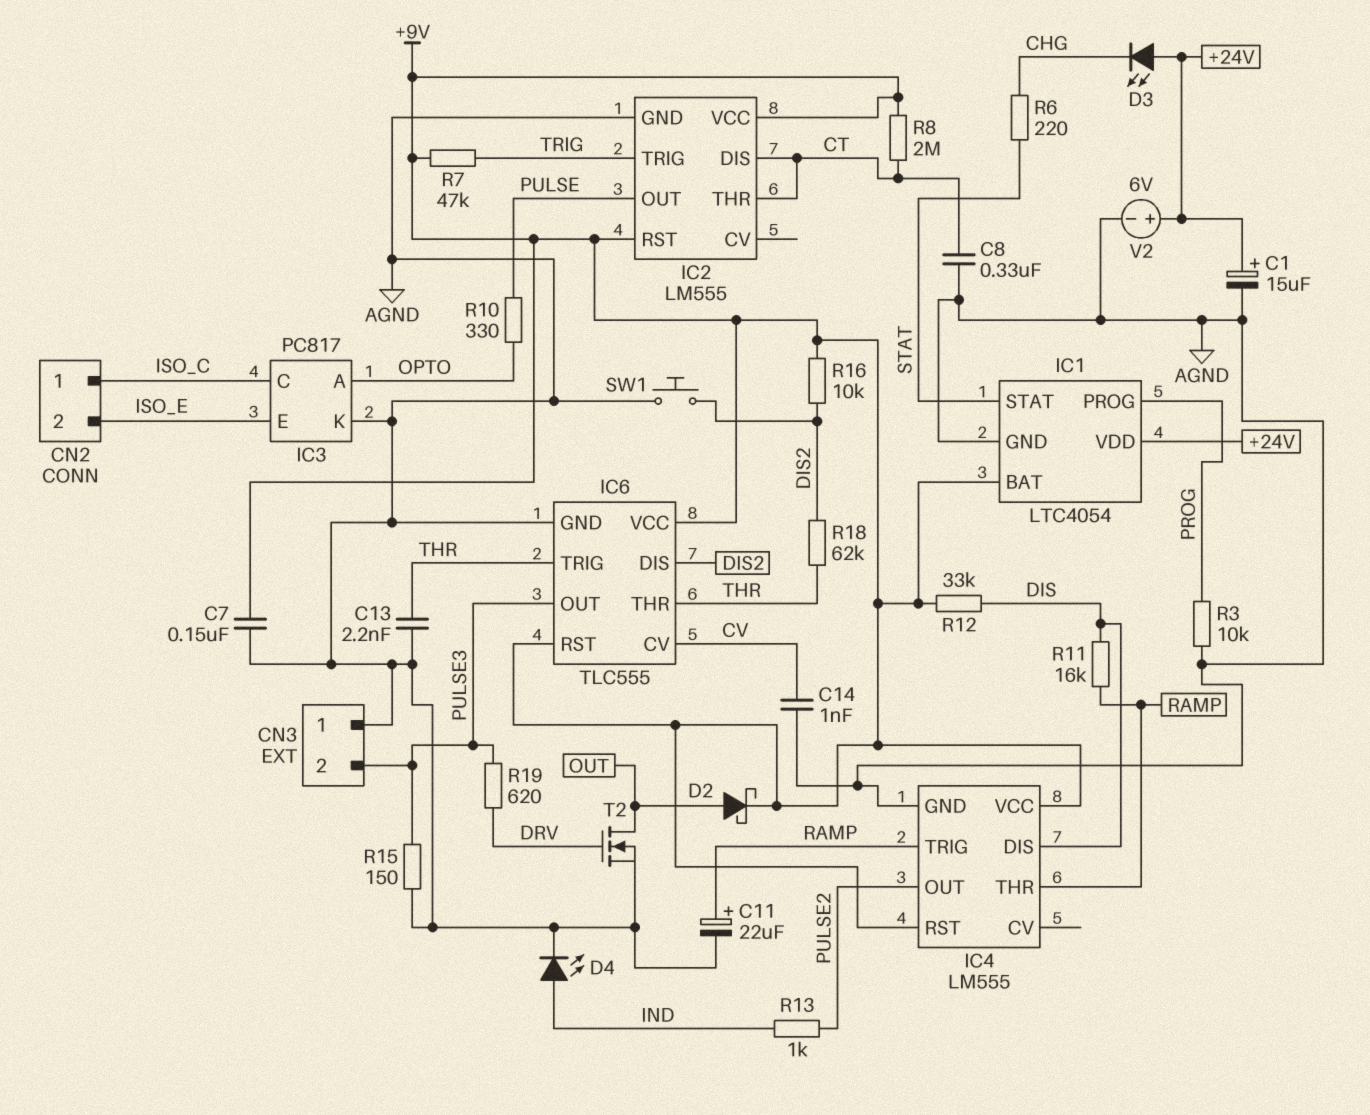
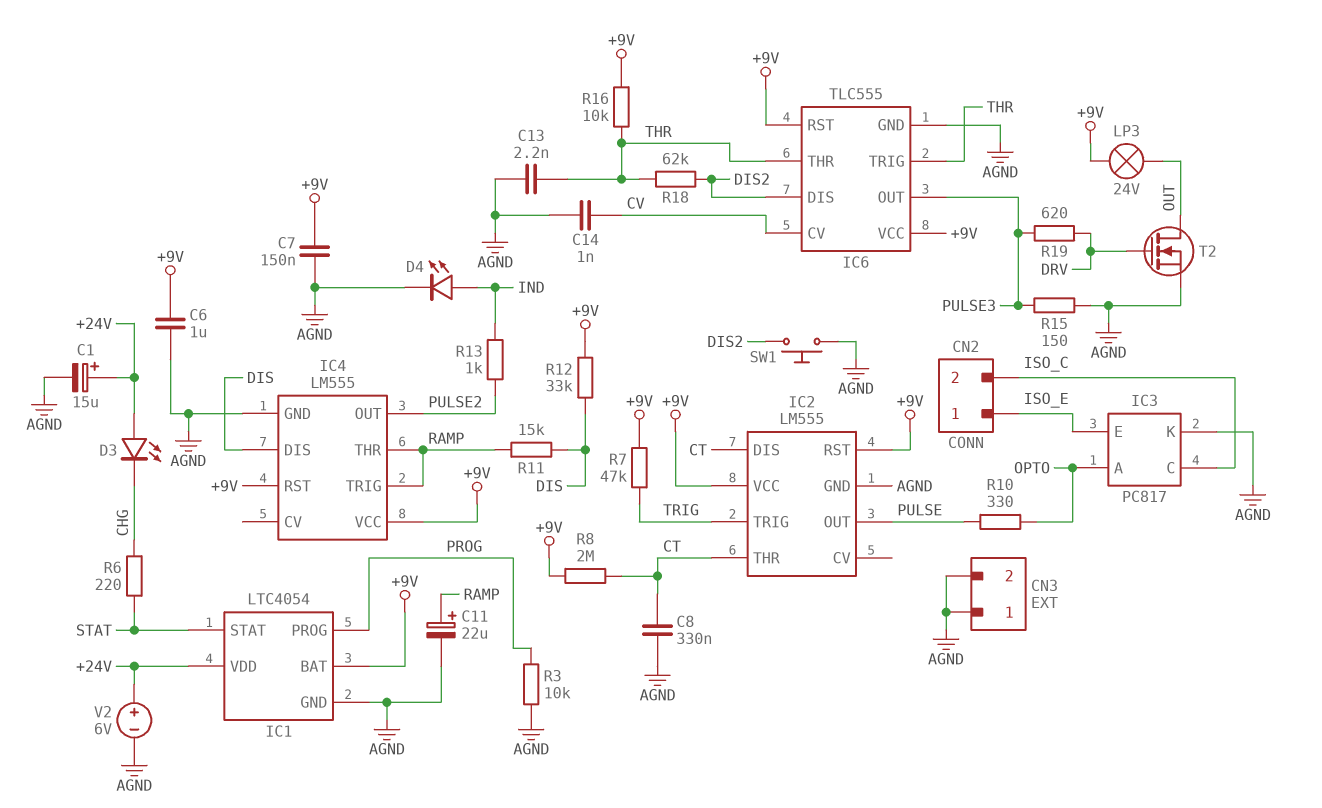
C6: none -> 1uF (+9V, AGND)
CN2 pin 1: ISO_C -> ISO_E
CN2 pin 2: ISO_E -> ISO_C
CN3 pin 2: PULSE3 -> AGND
D2: schottky (A OUT, K +9V) -> none
LP3: none -> lamp 24V (+9V, OUT)
R11: 16k (DIS, RAMP) -> 15k (DIS, RAMP)
R16: 10k (+9V, DIS2) -> 10k (+9V, THR)

